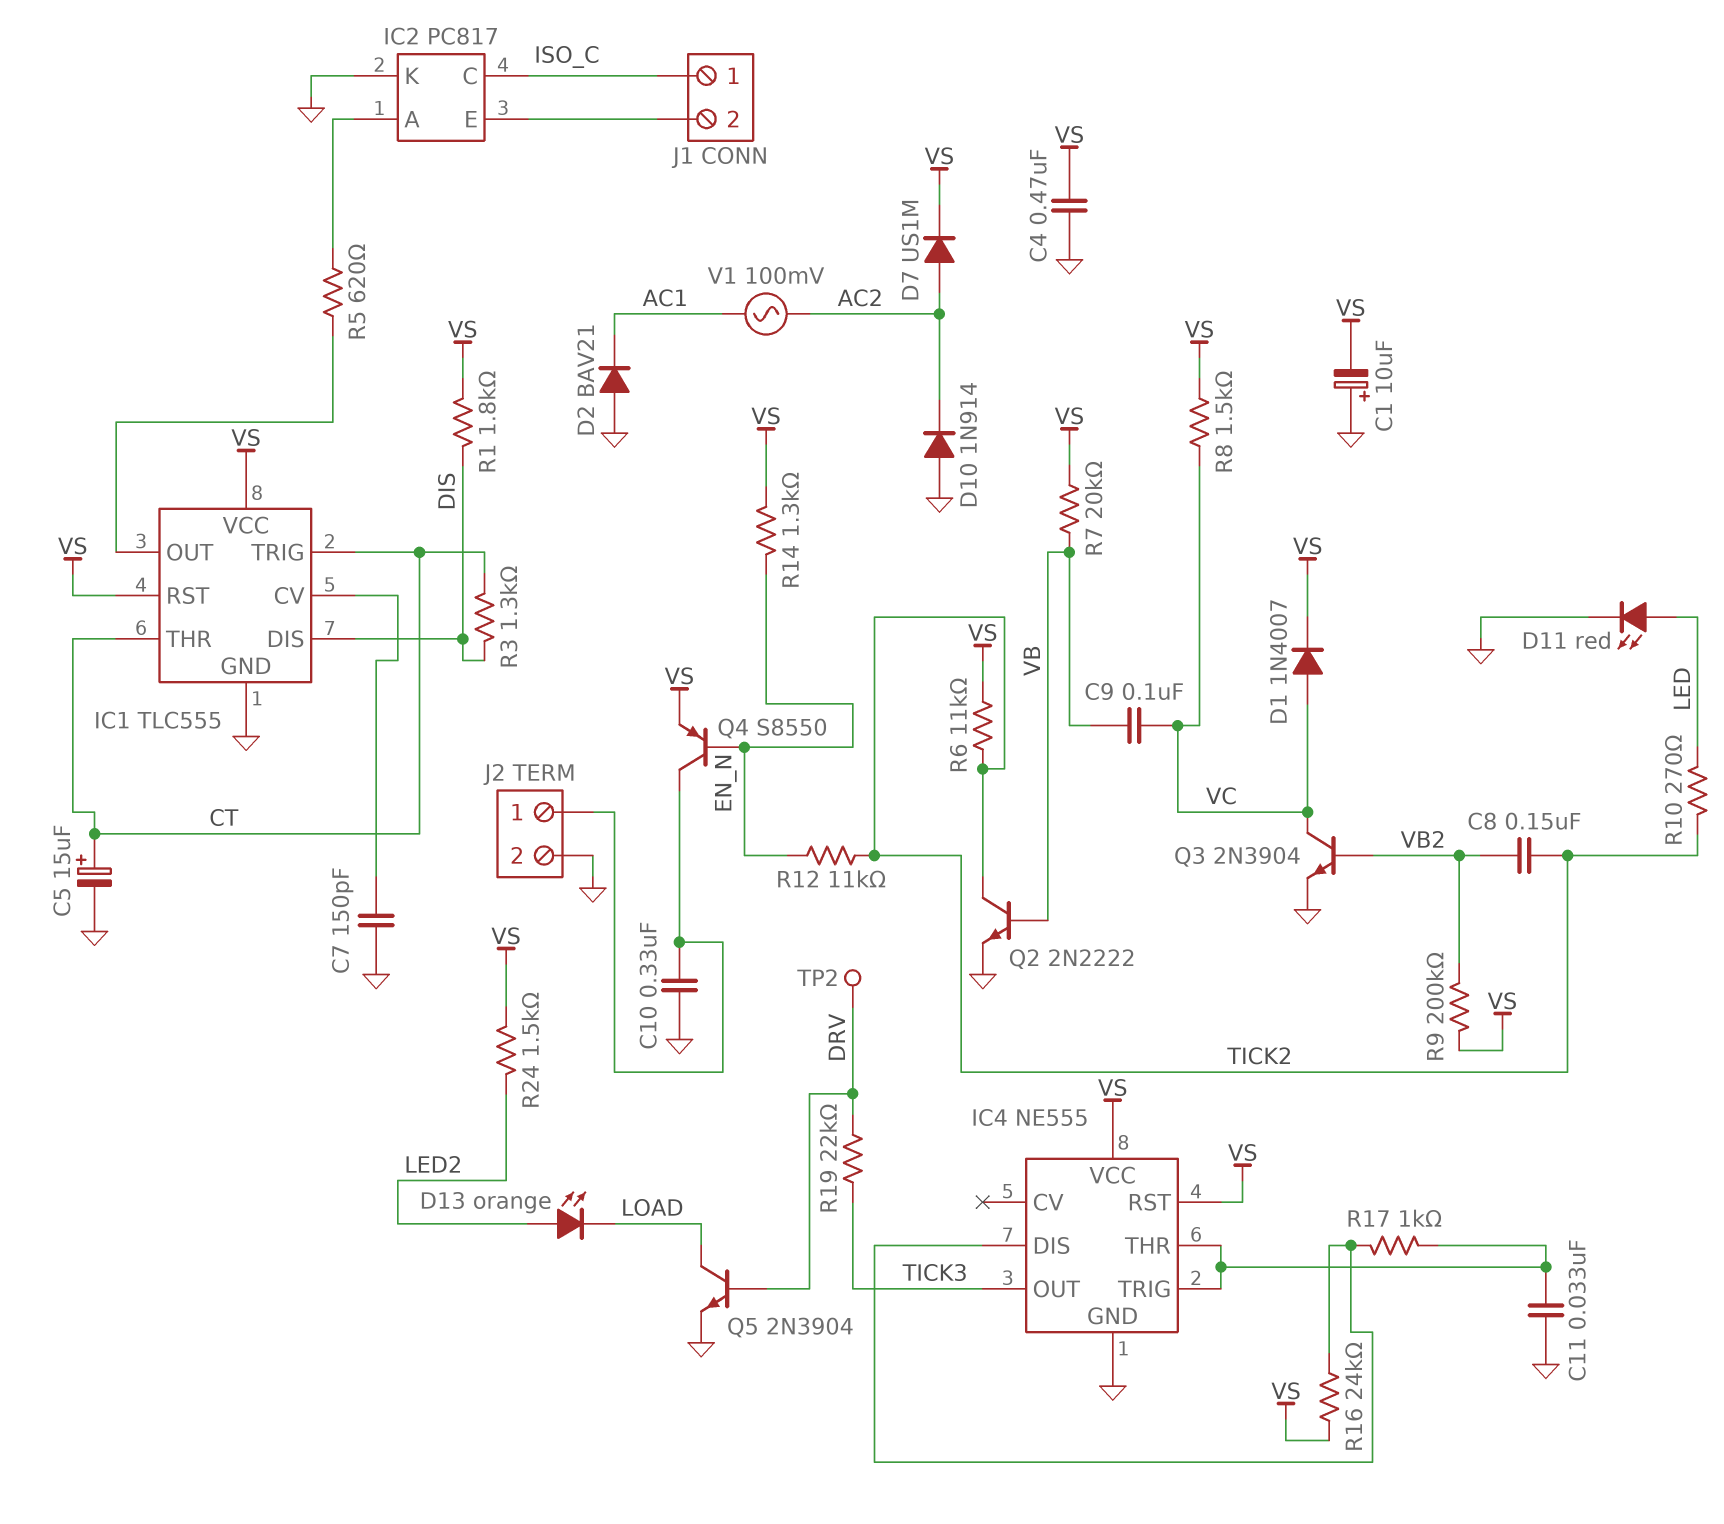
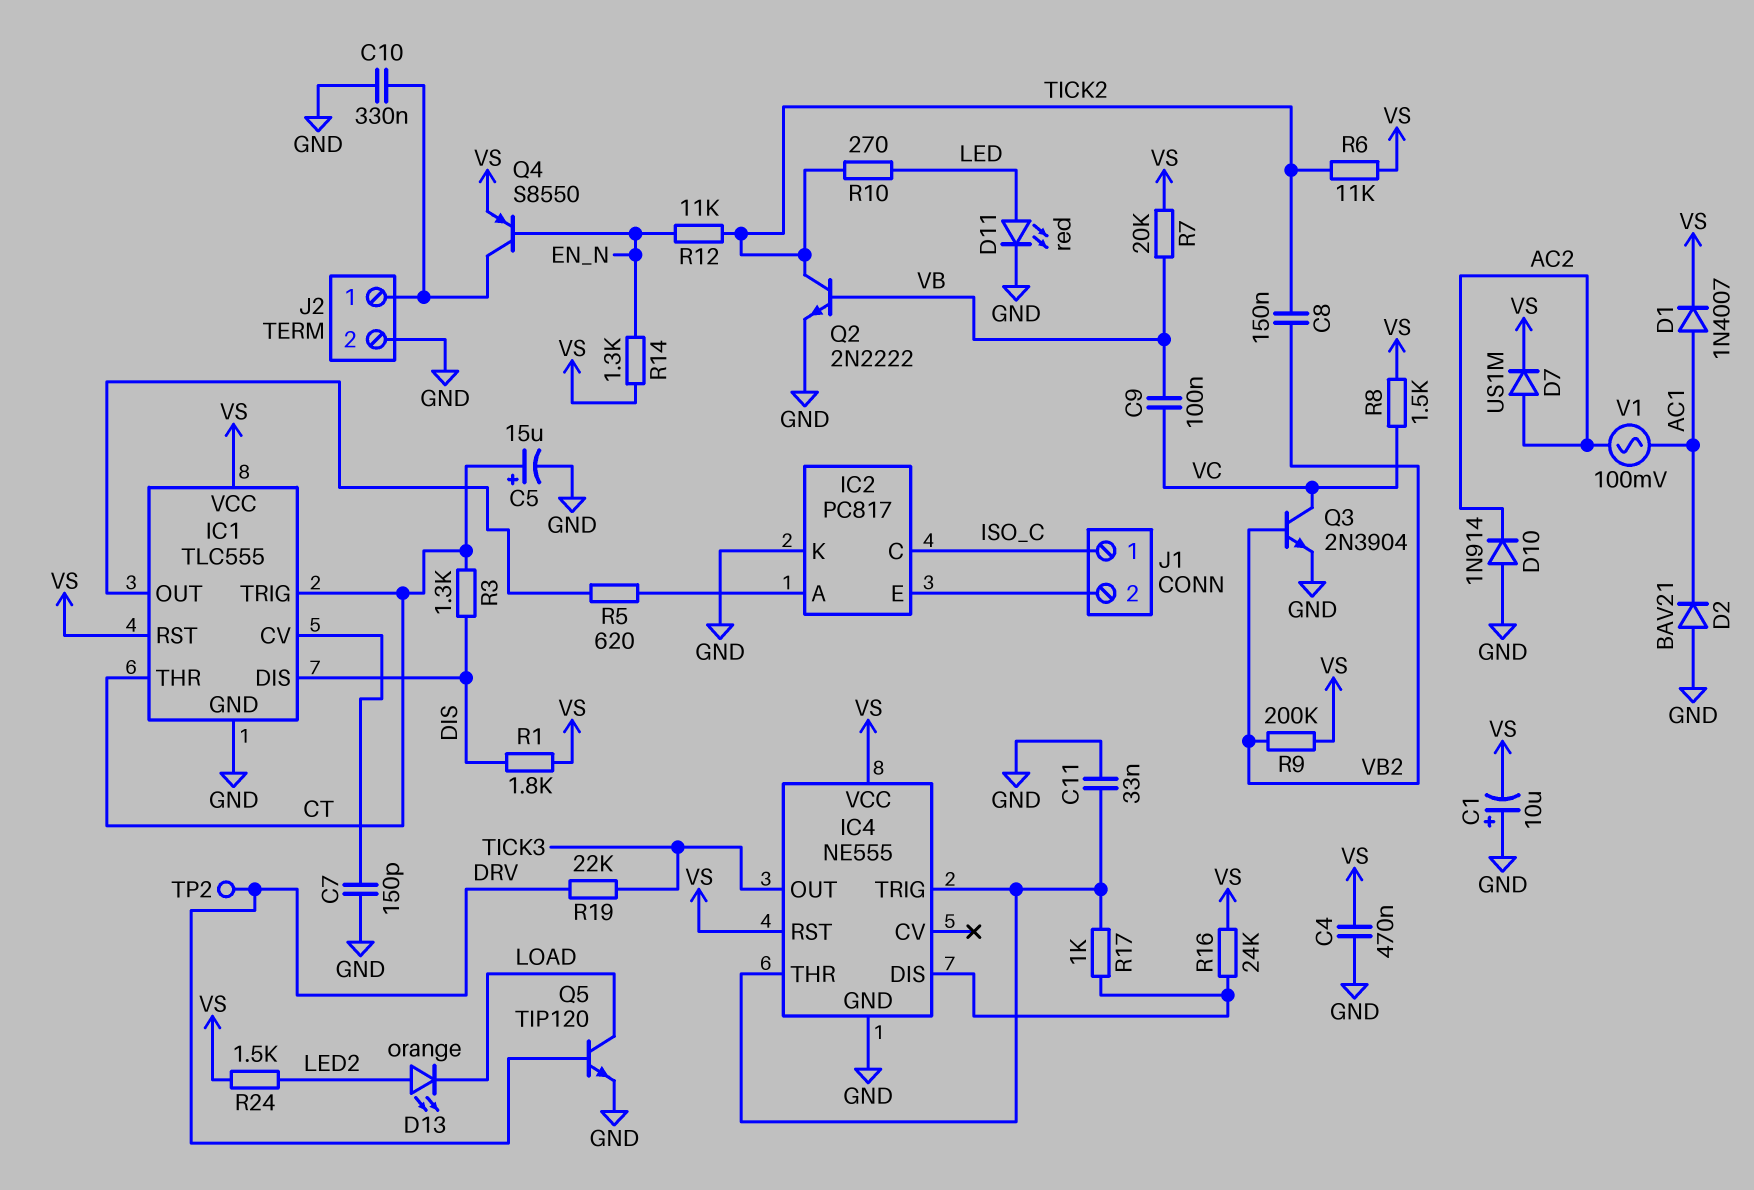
D1: diode 1N4007 (A VC, K VS) -> diode 1N4007 (A AC1, K VS)
Q5: NPN 2N3904 (B DRV, C LOAD, E GND) -> NPN TIP120 (B DRV, C LOAD, E GND)

